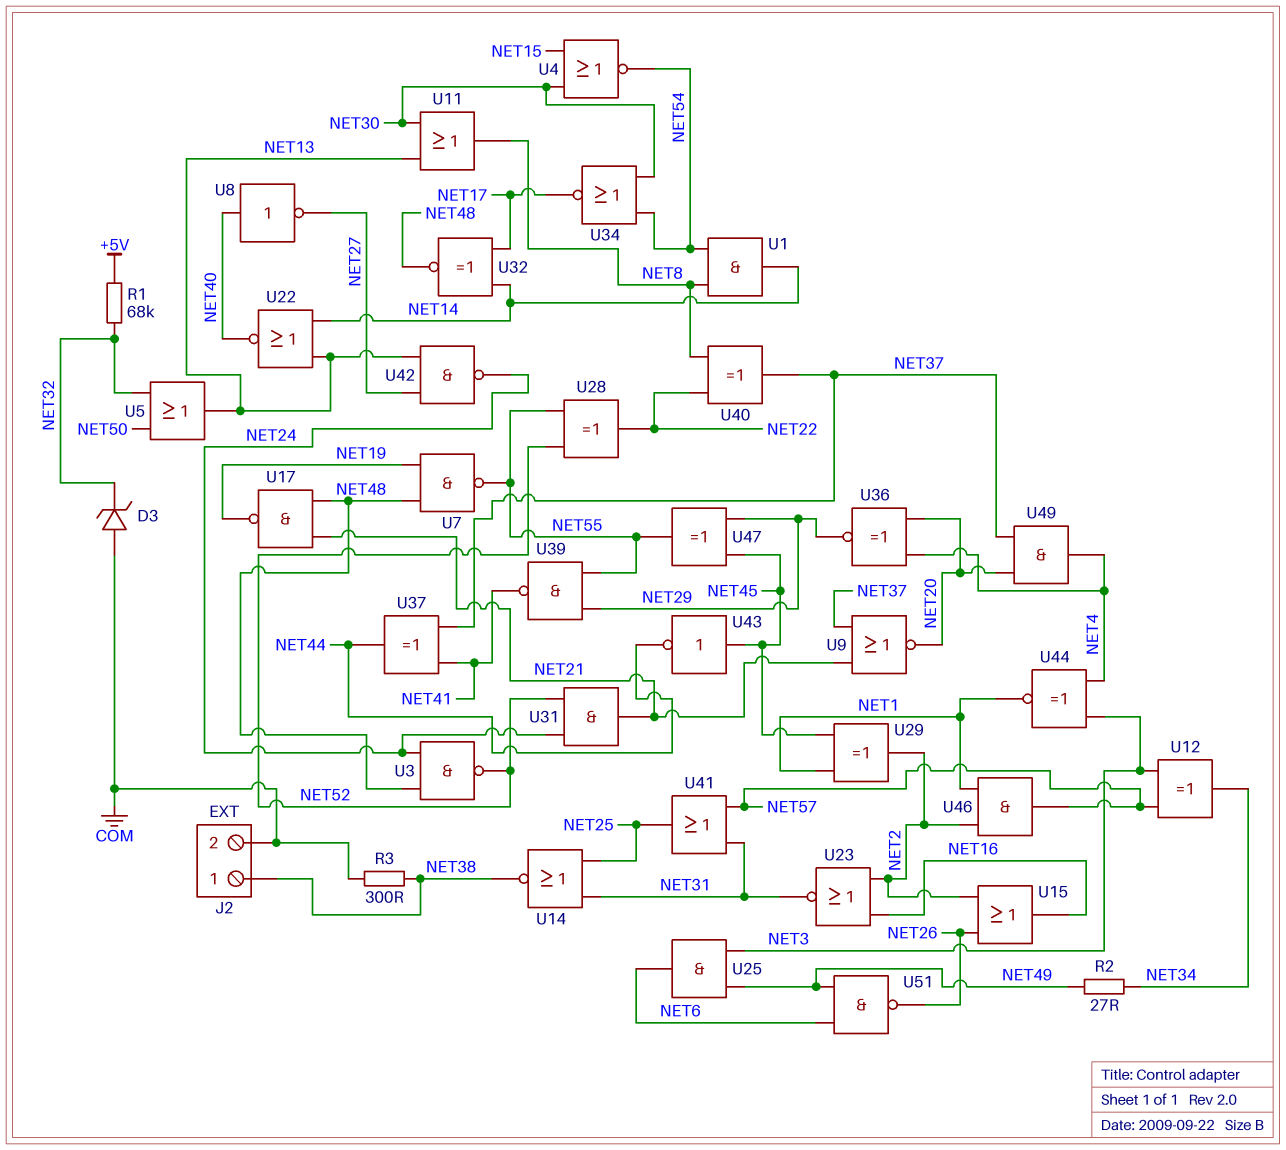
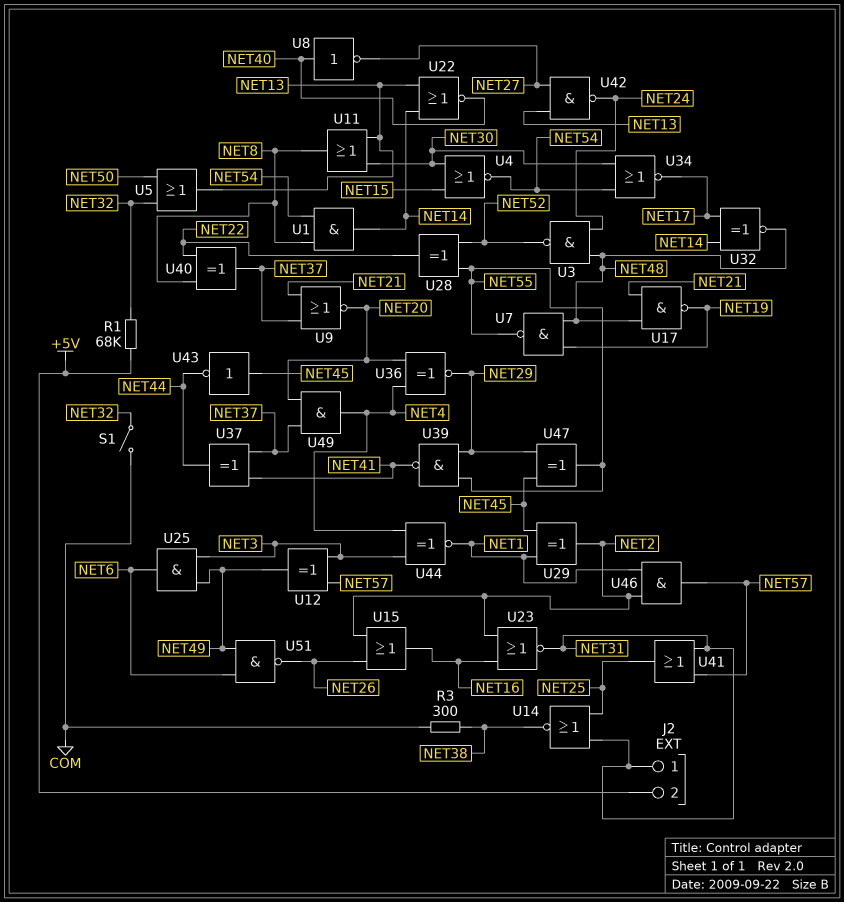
D3: zener (A COM, K NET32) -> none
J2 pin 1: NET38 -> NET31
J2 pin 2: COM -> +5V
R2: 27 (NET34, NET49) -> none
S1: none -> switch (COM, NET32)
U12: XOR (in NET3, in NET57, out NET34) -> XOR (in NET3, in NET57, out NET49)
U31: AND (in NET24, in NET52, out NET21) -> none

